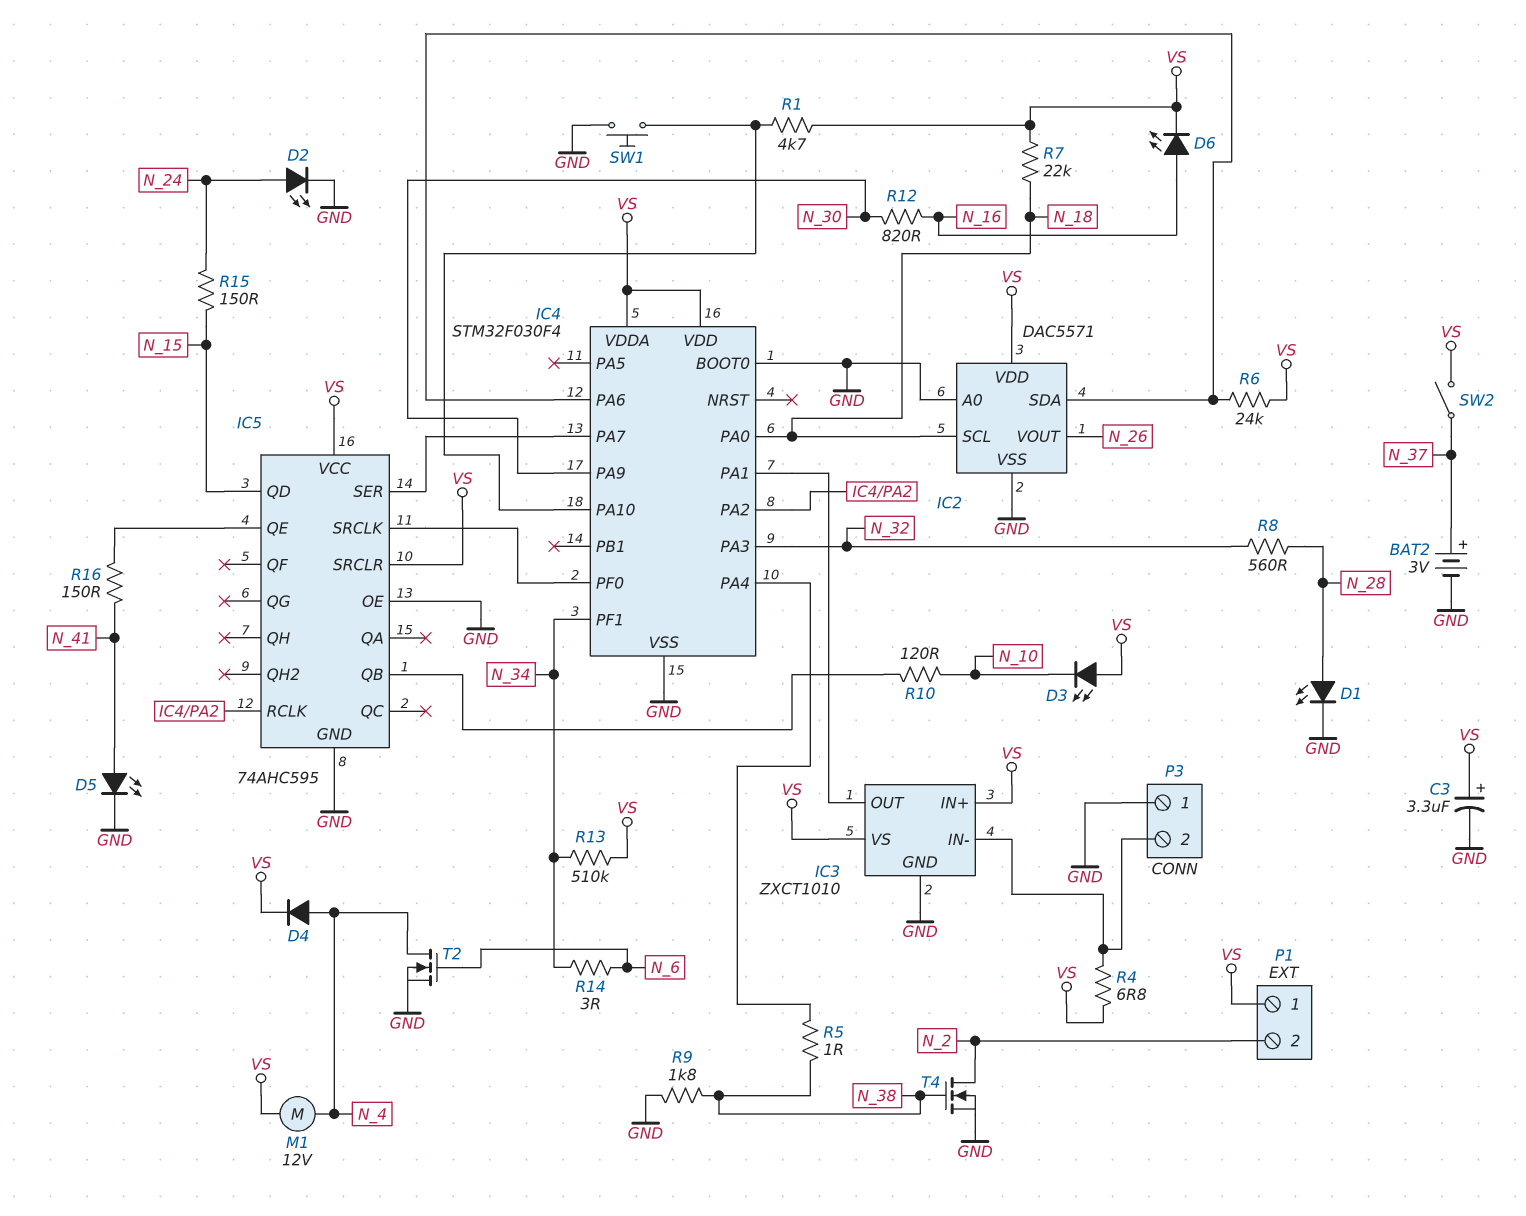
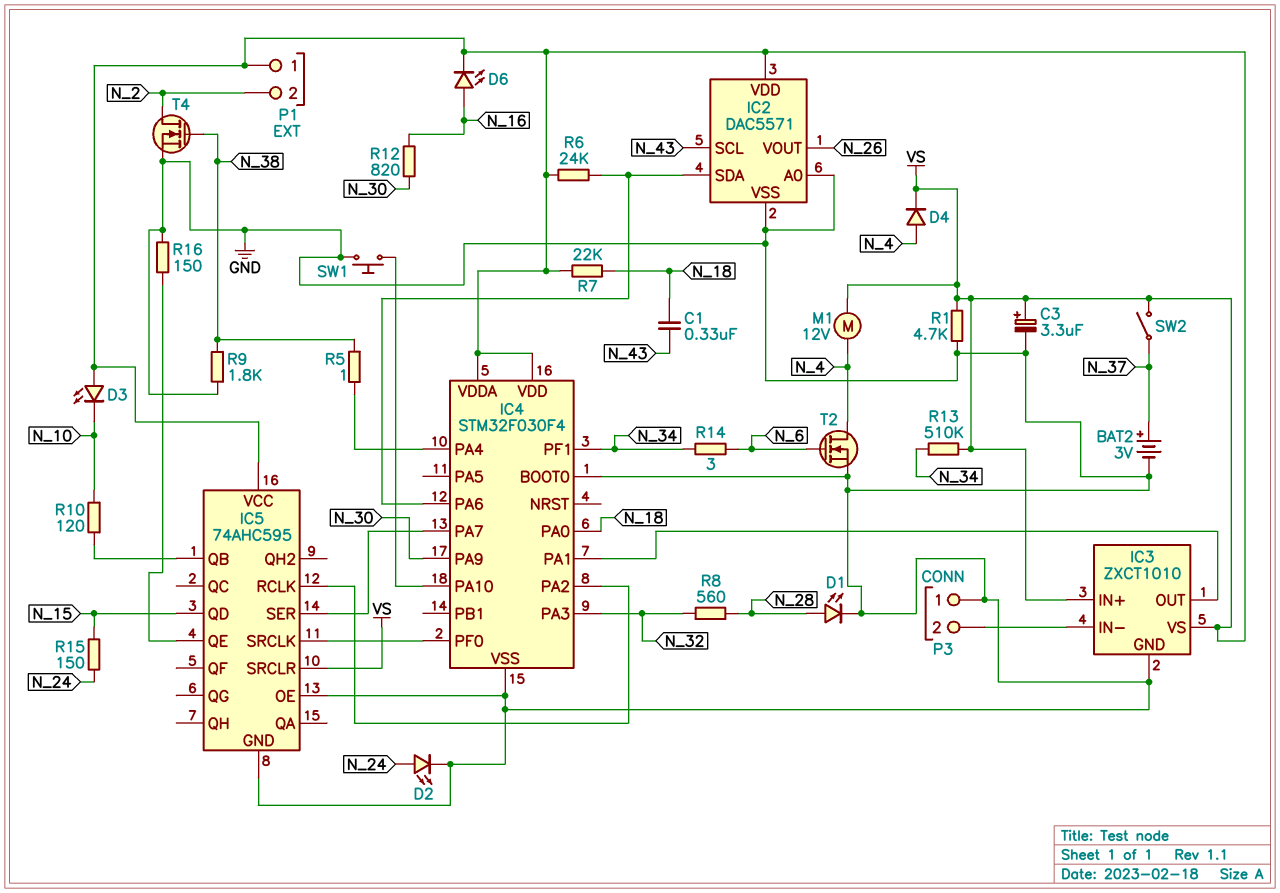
C1: none -> 330nF (N_18, N_43)
D5: LED (A N_41, K GND) -> none
IC2 pin SCL: N_18 -> N_43
R1: 4.7k (IC4/PA10, VS) -> 4.7k (GND, VS)
R4: 6.8 (IC3/IN-, VS) -> none
R16: 150 (IC5/QE, N_41) -> 150 (GND, IC5/QE)

